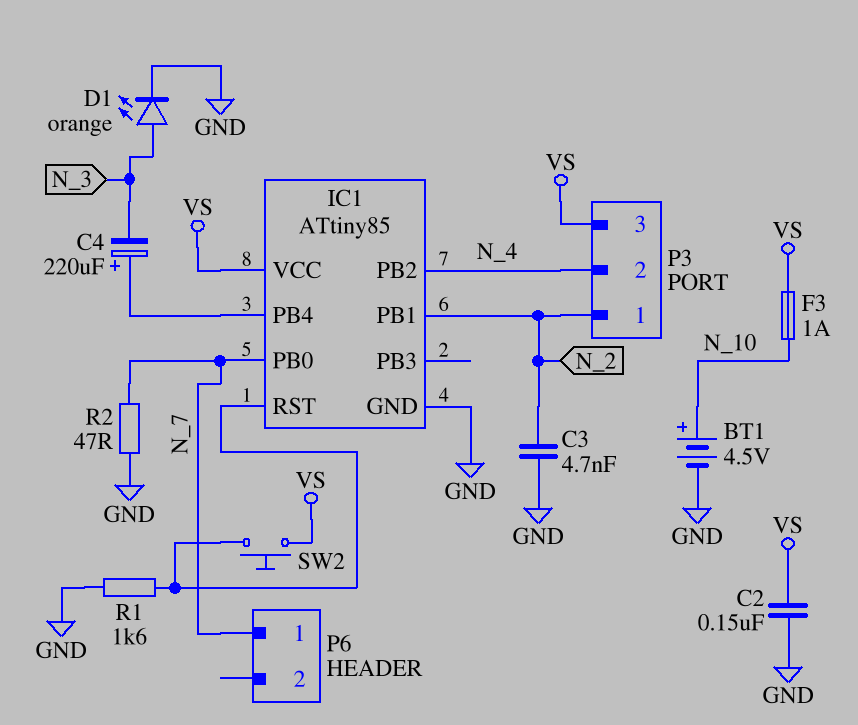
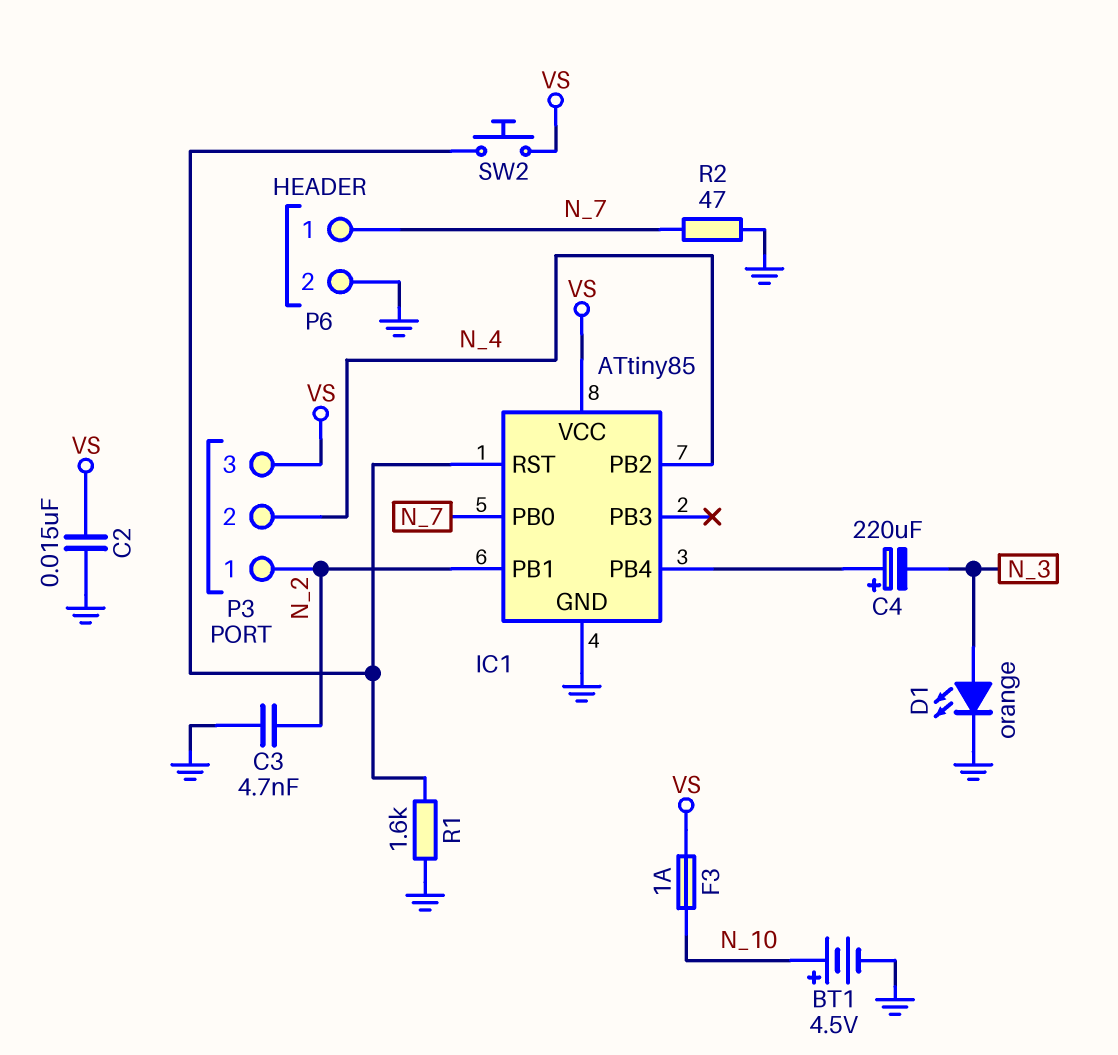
C2: 150nF (GND, VS) -> 15nF (GND, VS)
P6 pin 2: none -> GND

